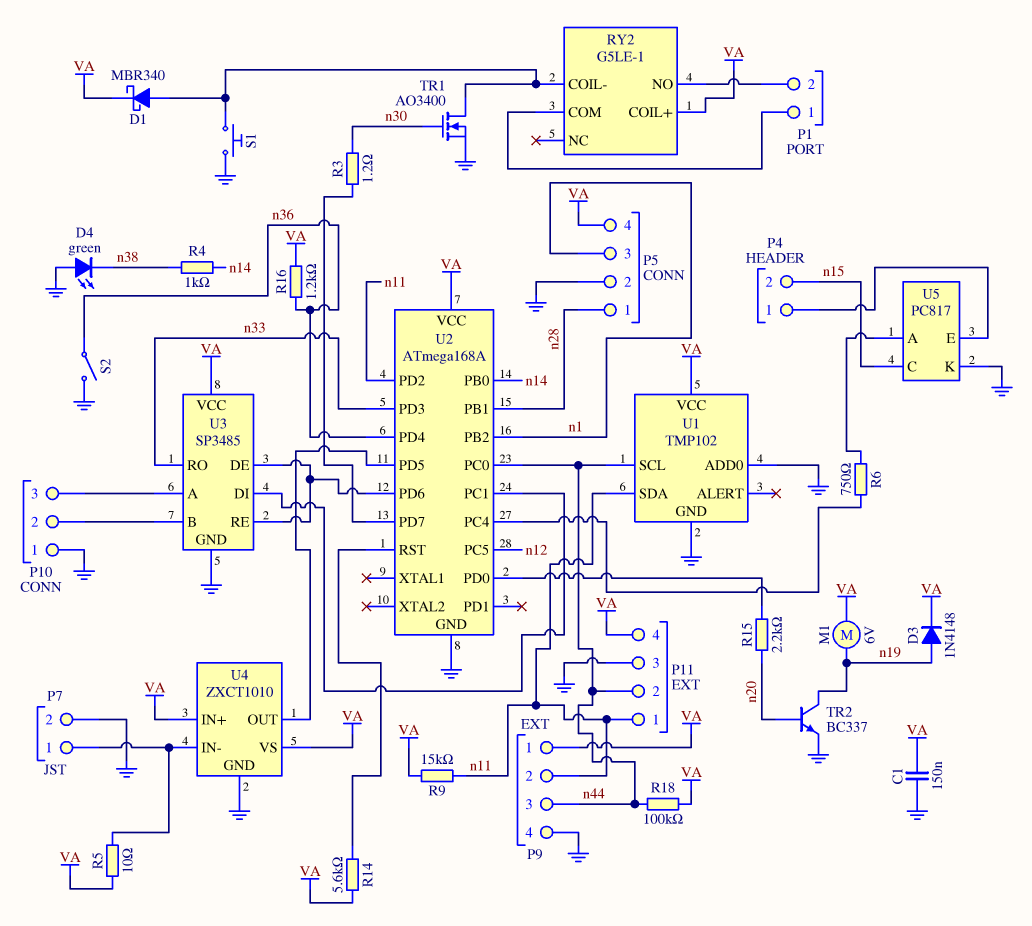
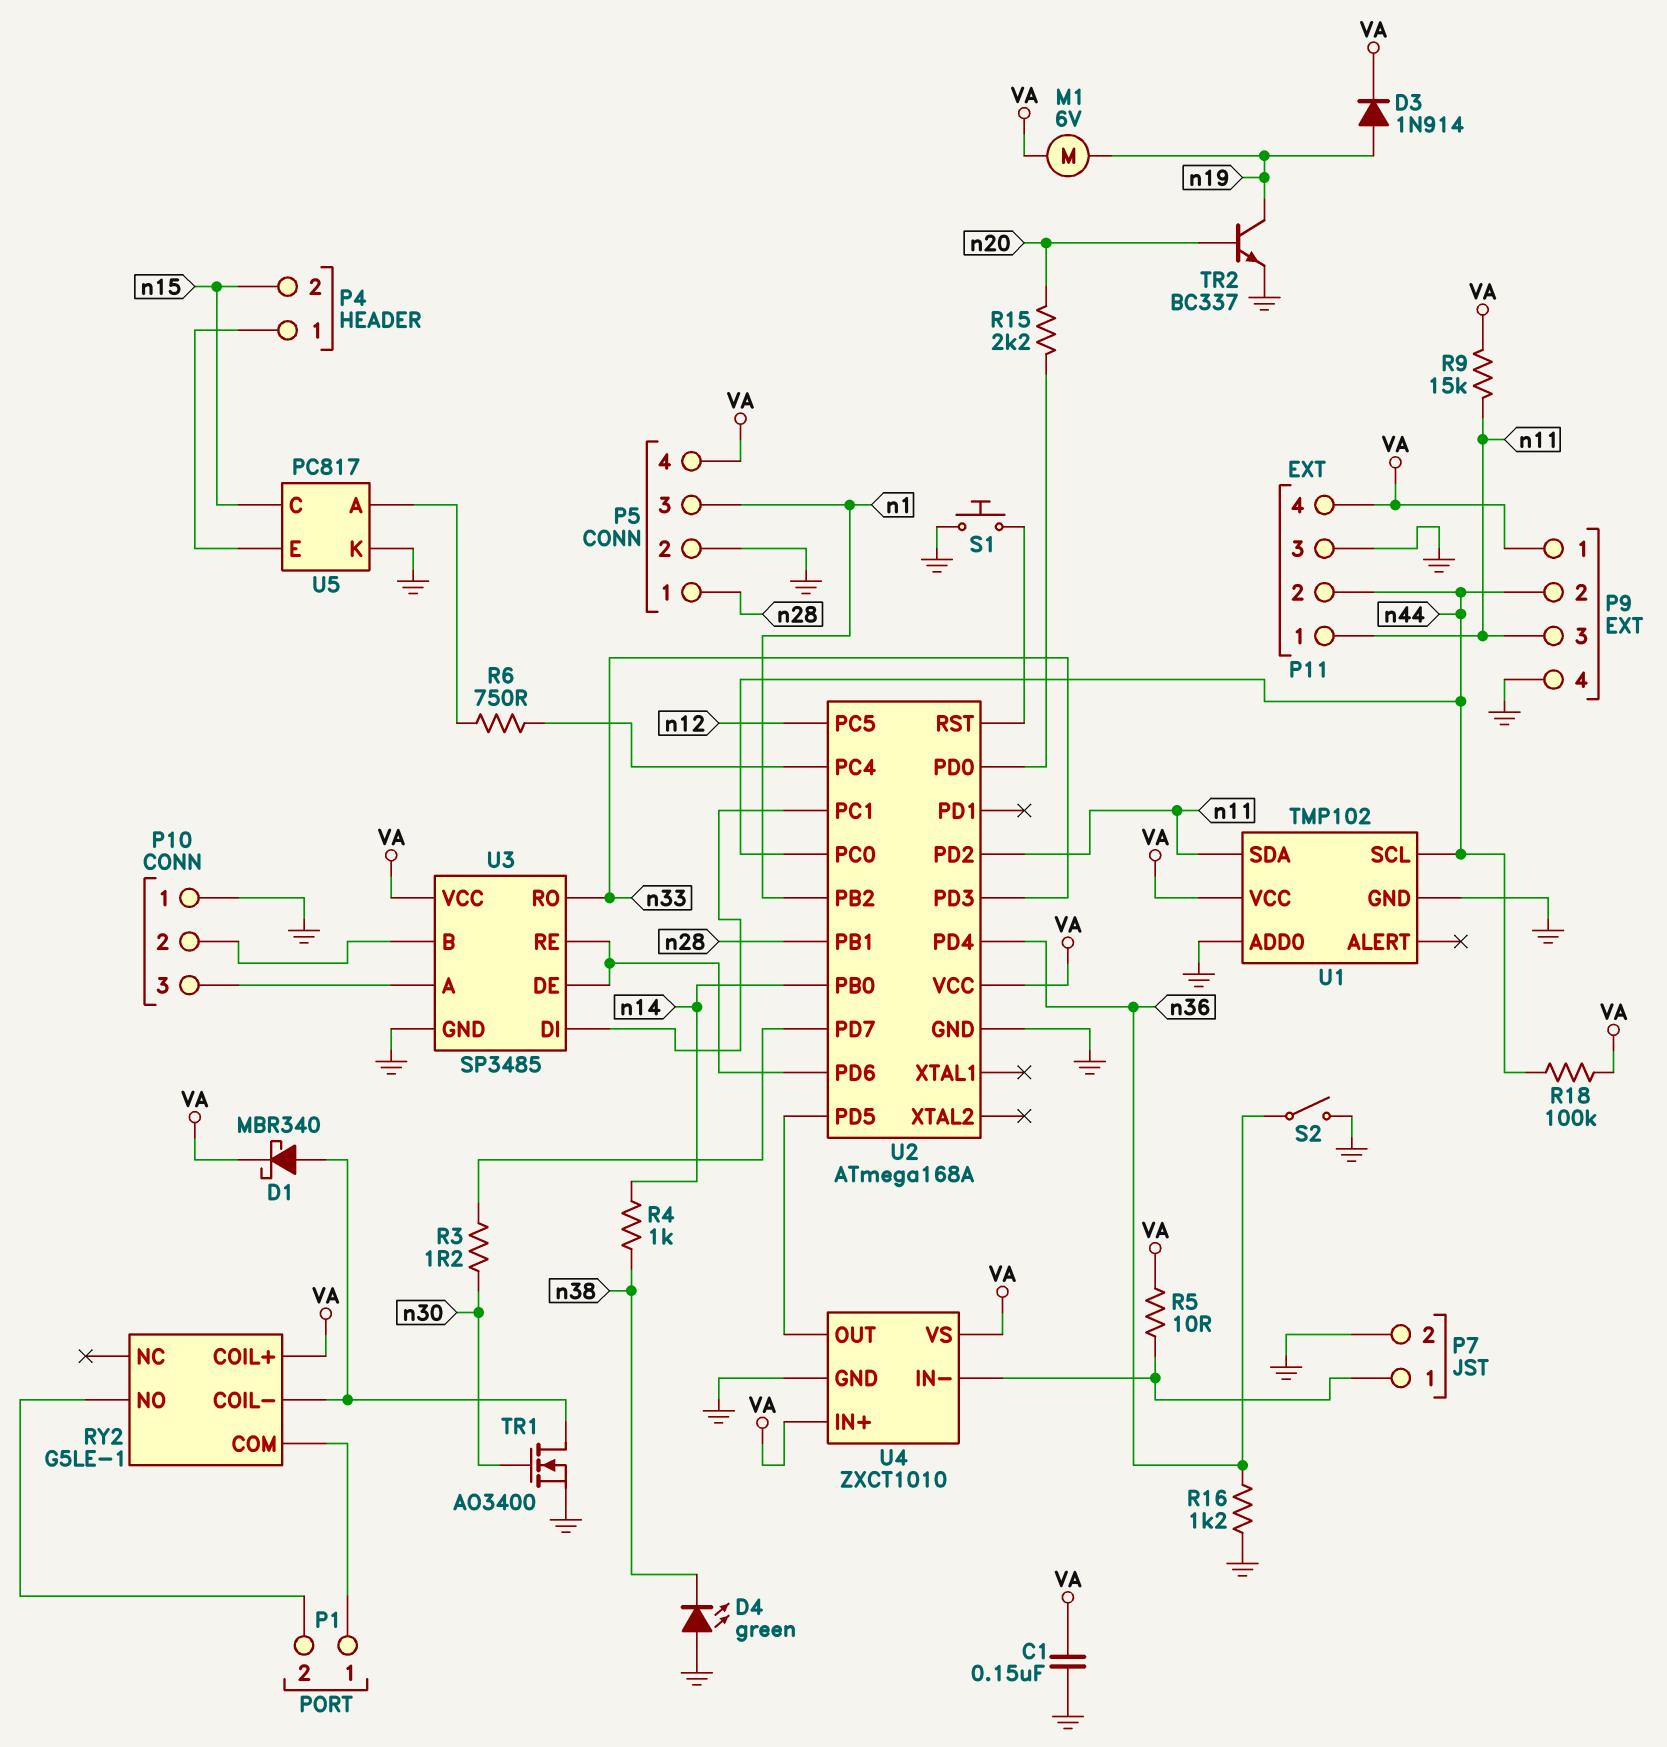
D3: diode 1N4148 (A n19, K VA) -> diode 1N914 (A n19, K VA)
P9 pin 2: n11 -> n44
P9 pin 3: n44 -> n11
R14: 5.6k (U2/RST, VA) -> none
R16: 1.2k (VA, n36) -> 1.2k (GND, n36)
S1: button (GND, RY2/COIL-) -> button (GND, U2/RST)

